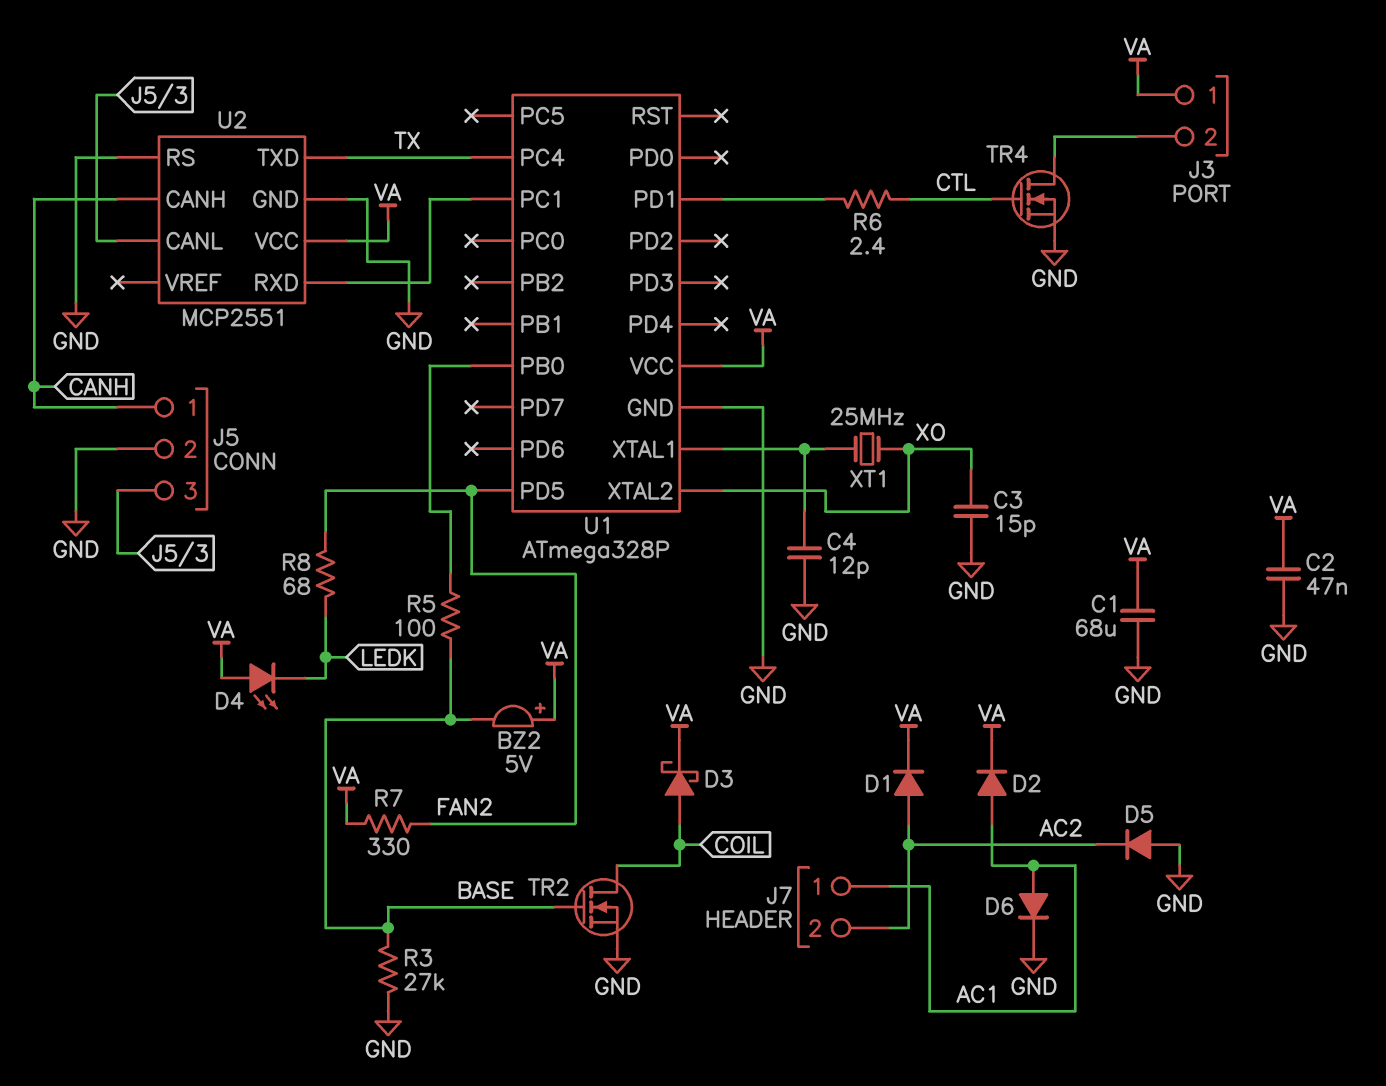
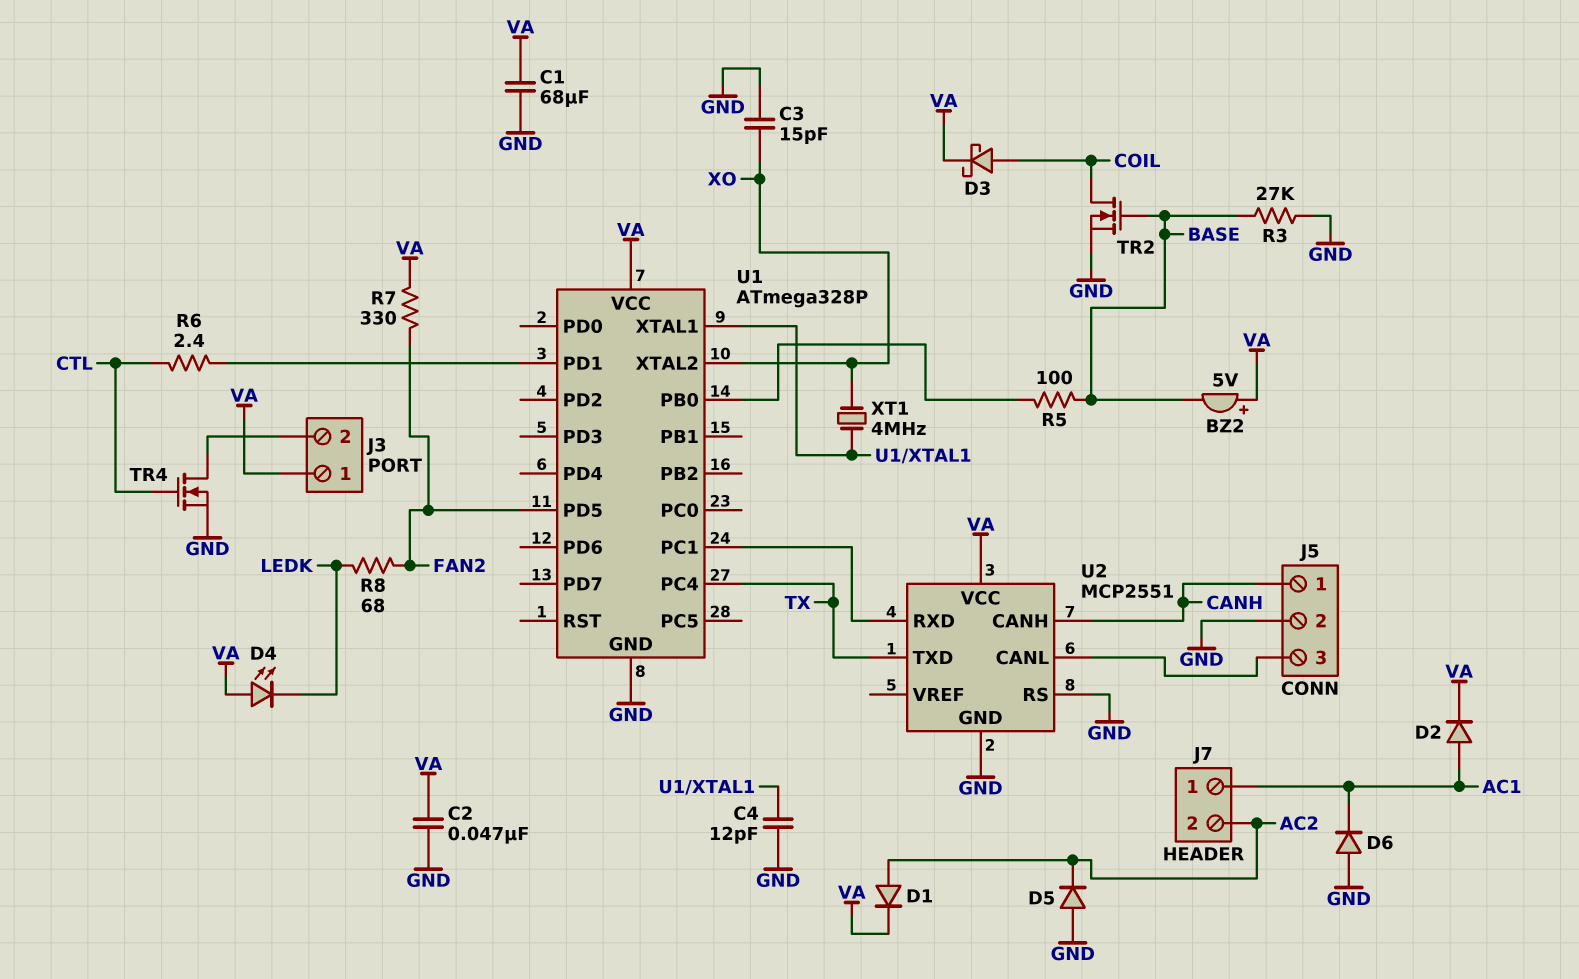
D6: diode (A AC1, K GND) -> diode (A GND, K AC1)
XT1: 25MHz (U1/XTAL1, XO) -> 4MHz (U1/XTAL1, XO)

